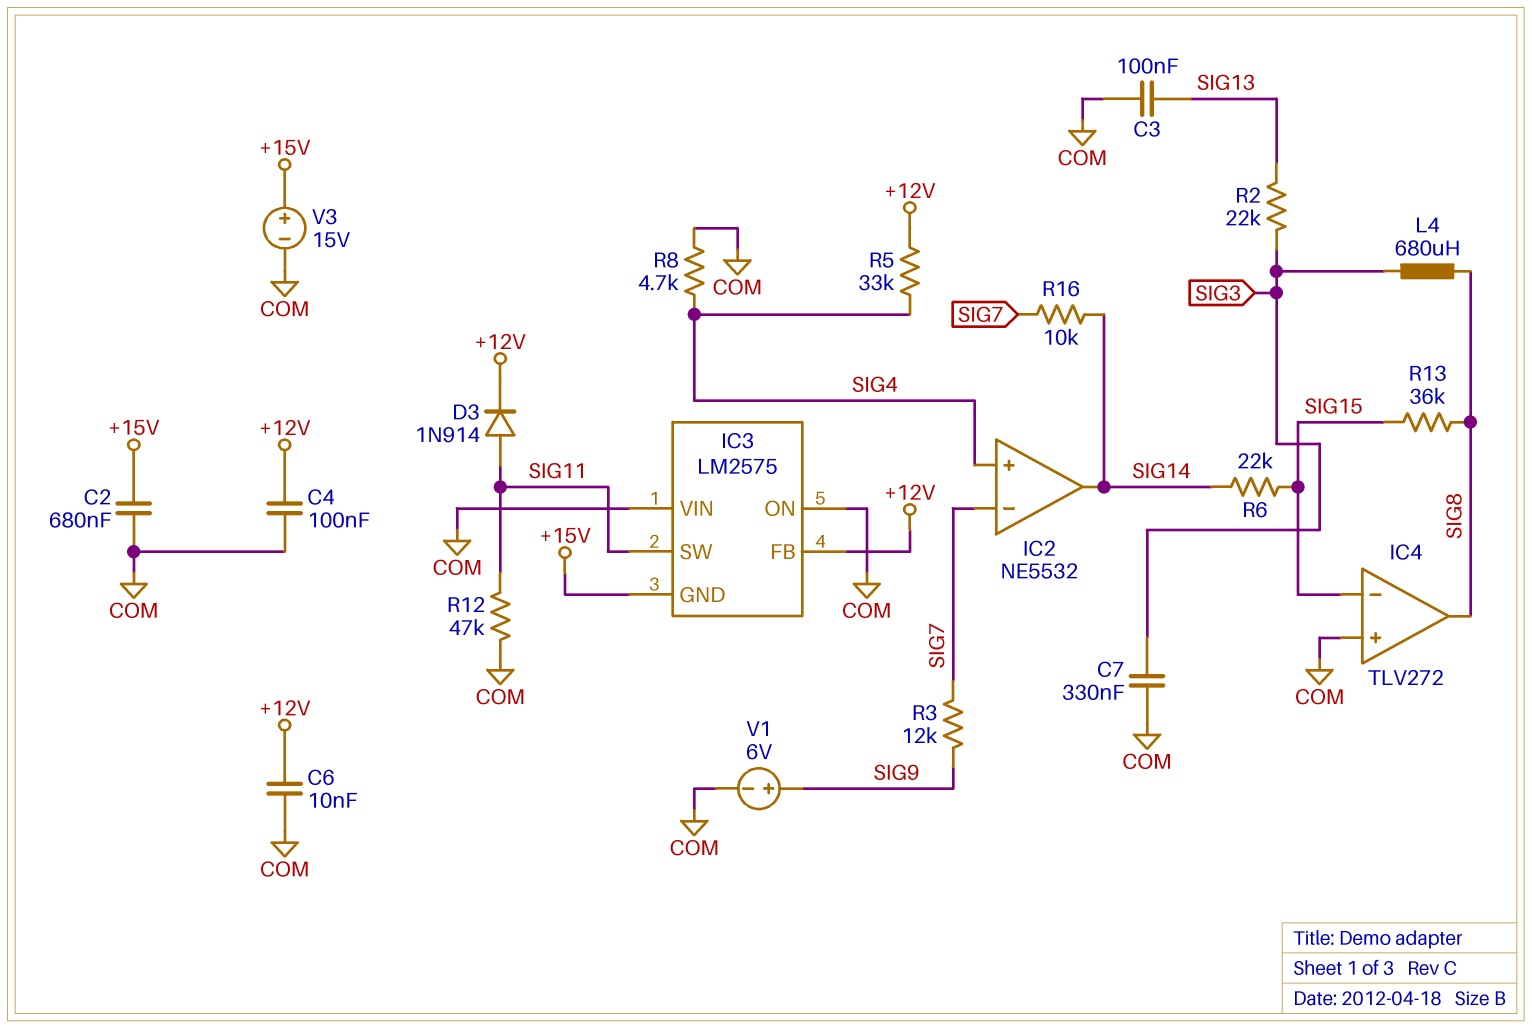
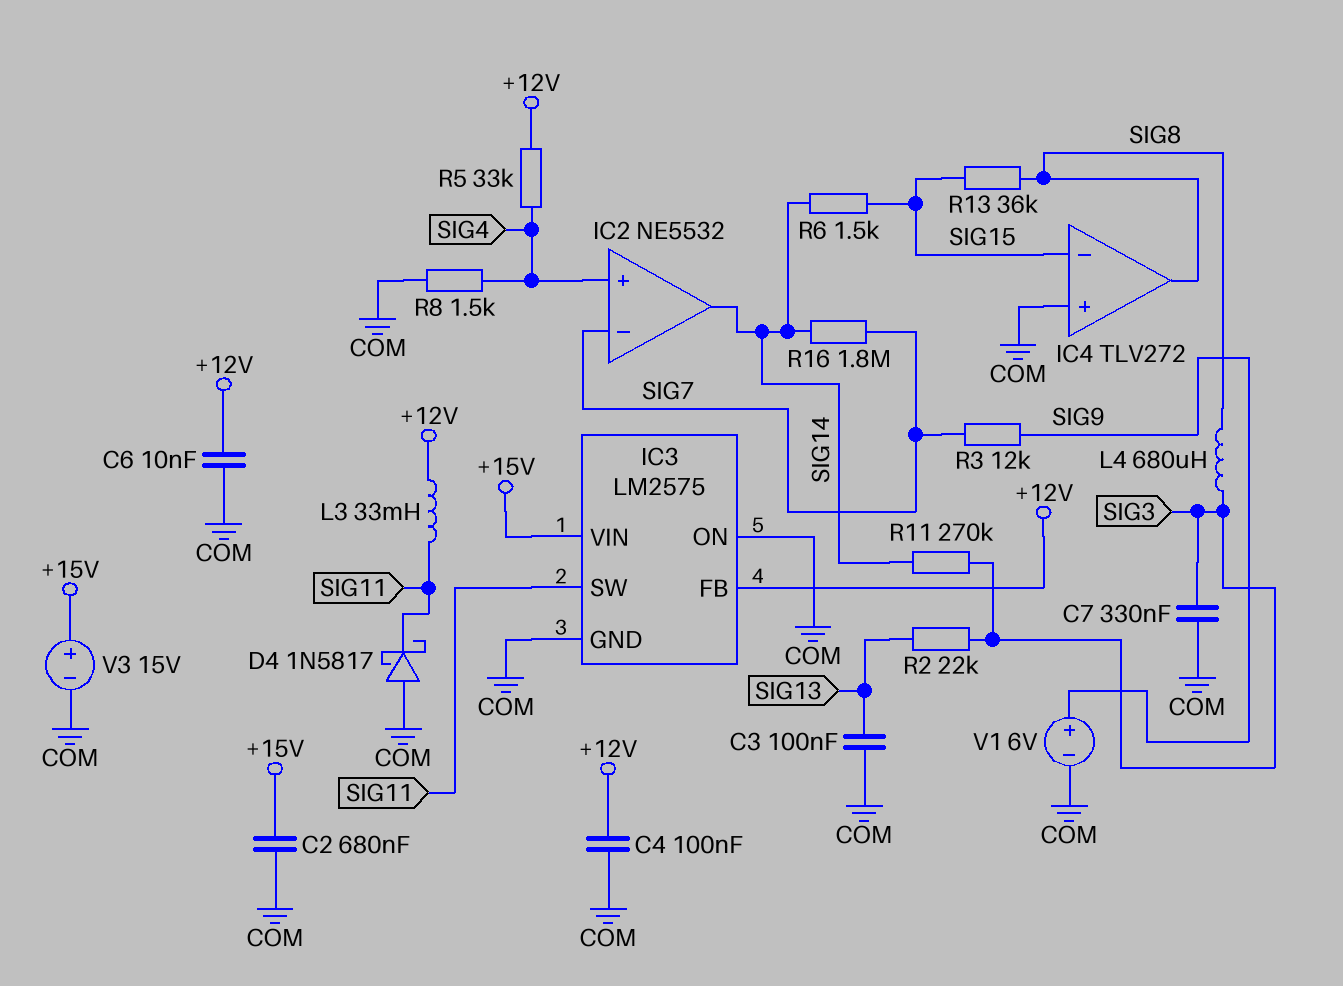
D3: diode 1N914 (A SIG11, K +12V) -> none
D4: none -> schottky 1N5817 (A COM, K SIG11)
IC3 pin GND: +15V -> COM
IC3 pin VIN: COM -> +15V
L3: none -> 33mH (+12V, SIG11)
R6: 22k (SIG14, SIG15) -> 1.5k (SIG14, SIG15)
R8: 4.7k (COM, SIG4) -> 1.5k (COM, SIG4)
R11: none -> 270k (SIG3, SIG14)
R12: 47k (COM, SIG11) -> none
R16: 10k (SIG7, SIG14) -> 1.8M (SIG7, SIG14)

